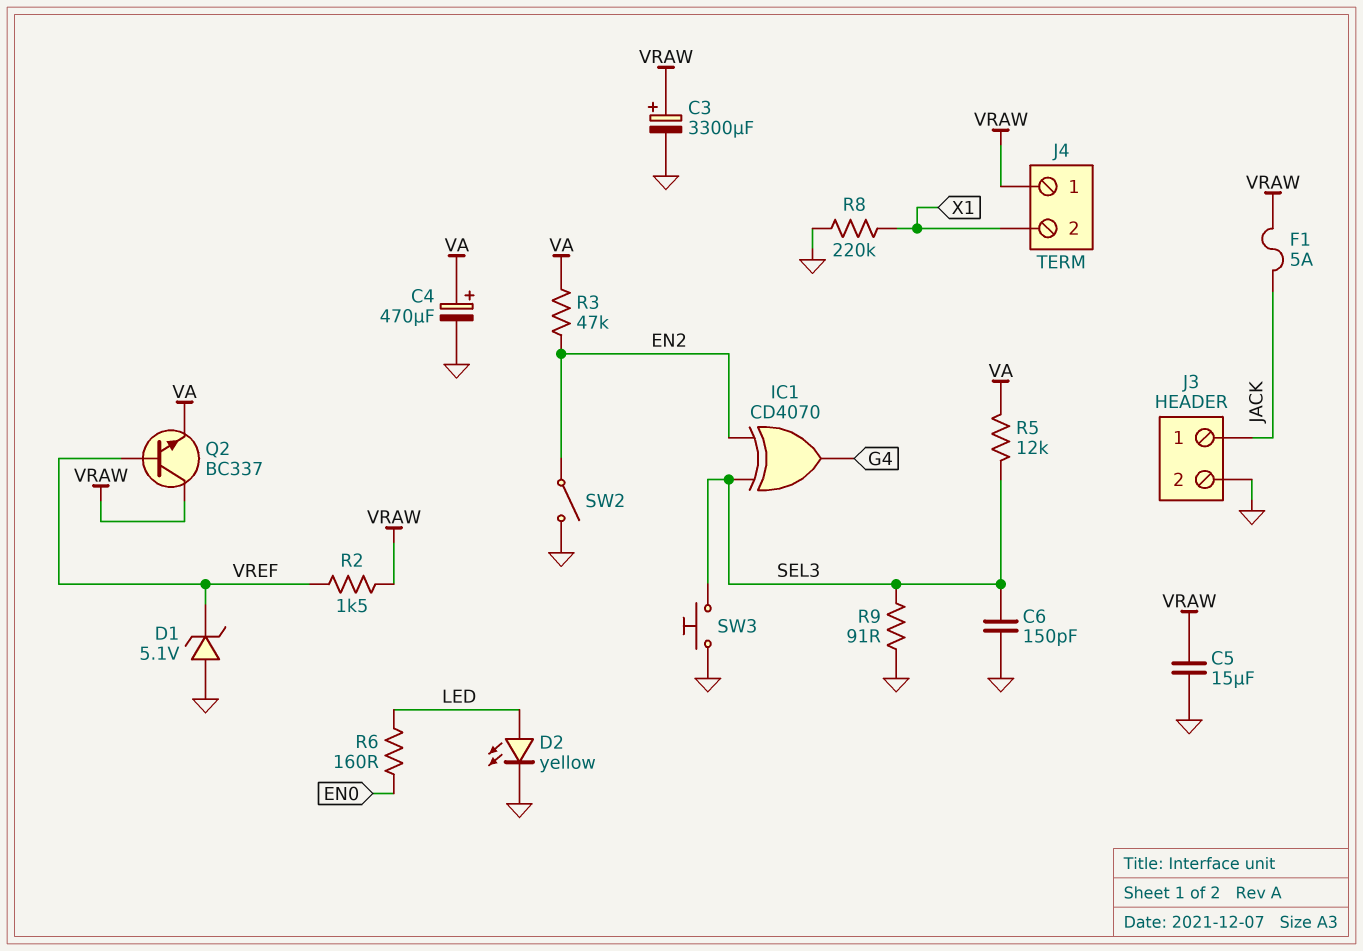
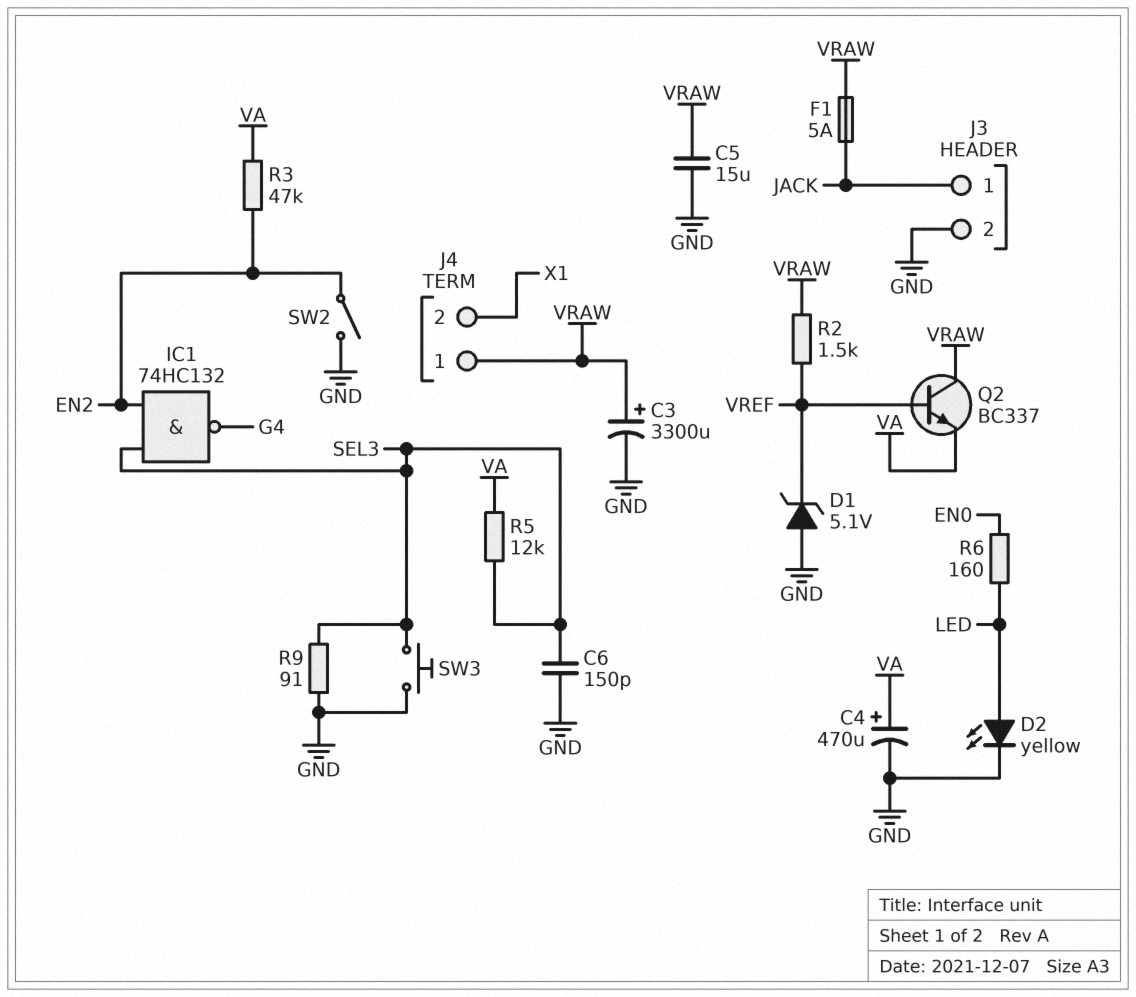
IC1: XOR CD4070 (in EN2, in SEL3, out G4) -> NAND 74HC132 (in EN2, in SEL3, out G4)
R8: 220k (GND, X1) -> none

